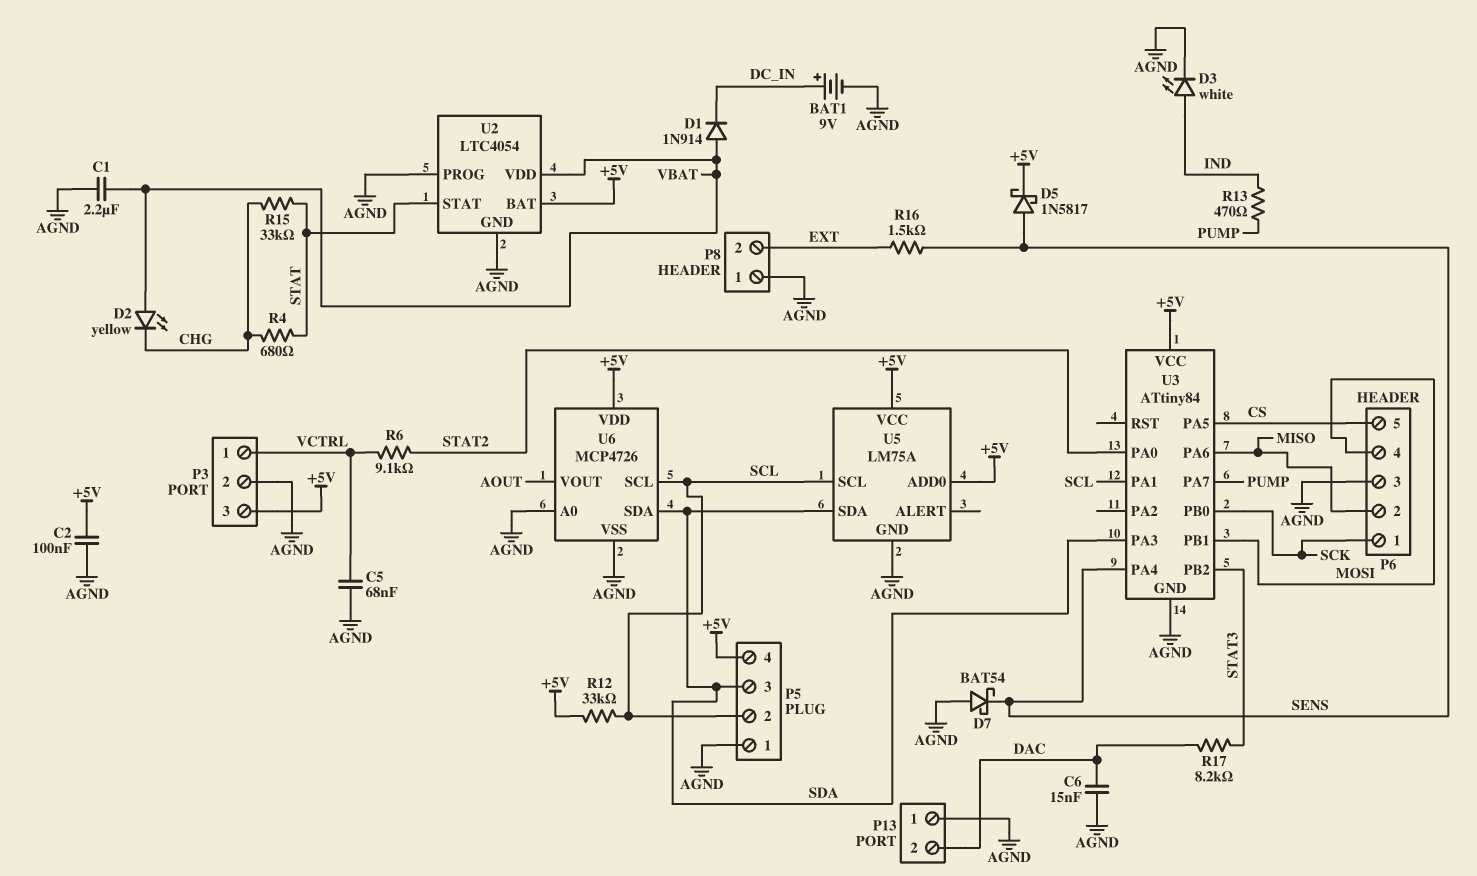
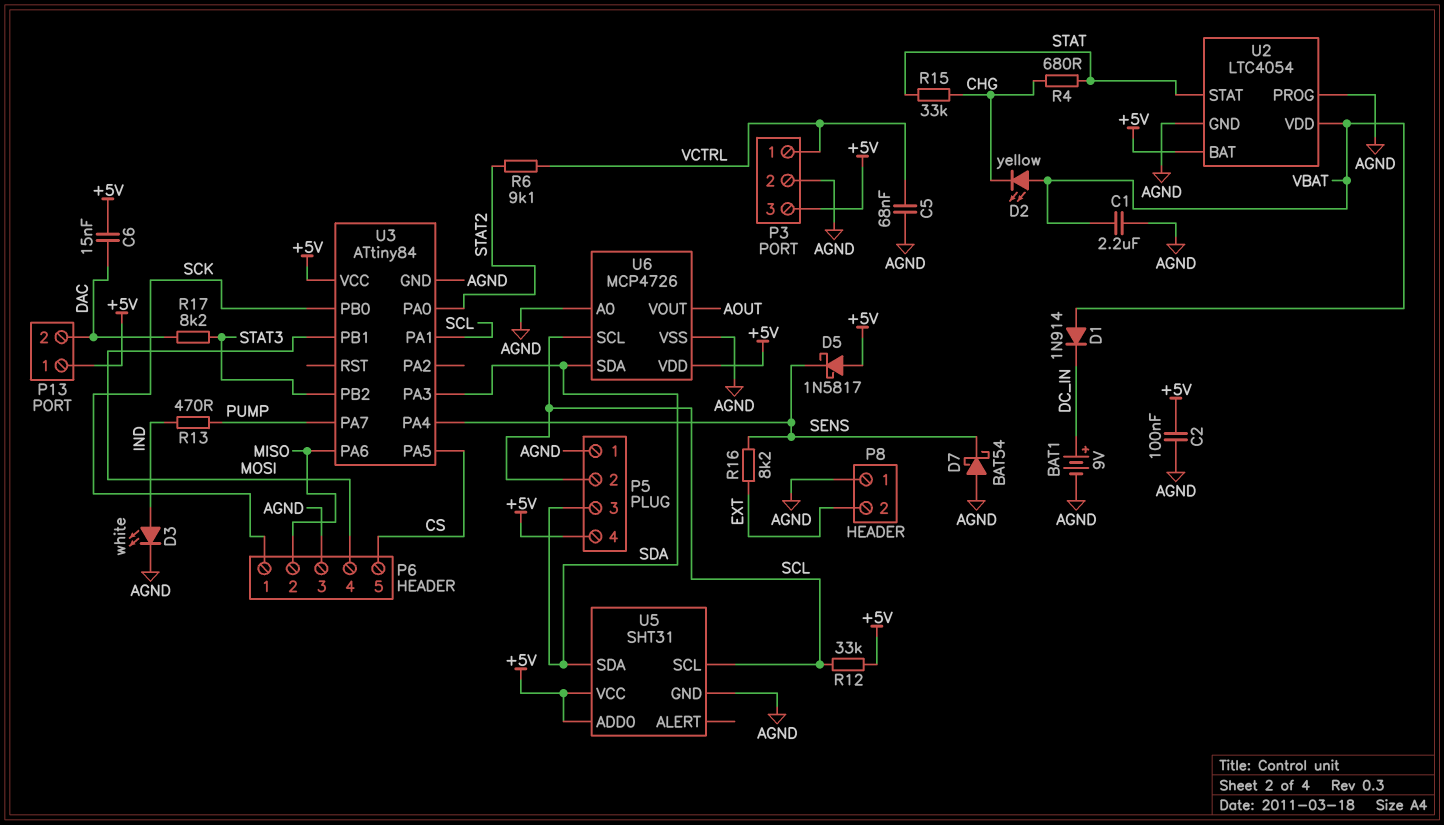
C6: 15nF (AGND, DAC) -> 15nF (+5V, DAC)
D5: schottky 1N5817 (A SENS, K +5V) -> schottky 1N5817 (A +5V, K SENS)
P13 pin 1: AGND -> +5V
R16: 1.5k (EXT, SENS) -> 8.2k (EXT, SENS)
U5: LM75A -> SHT31

